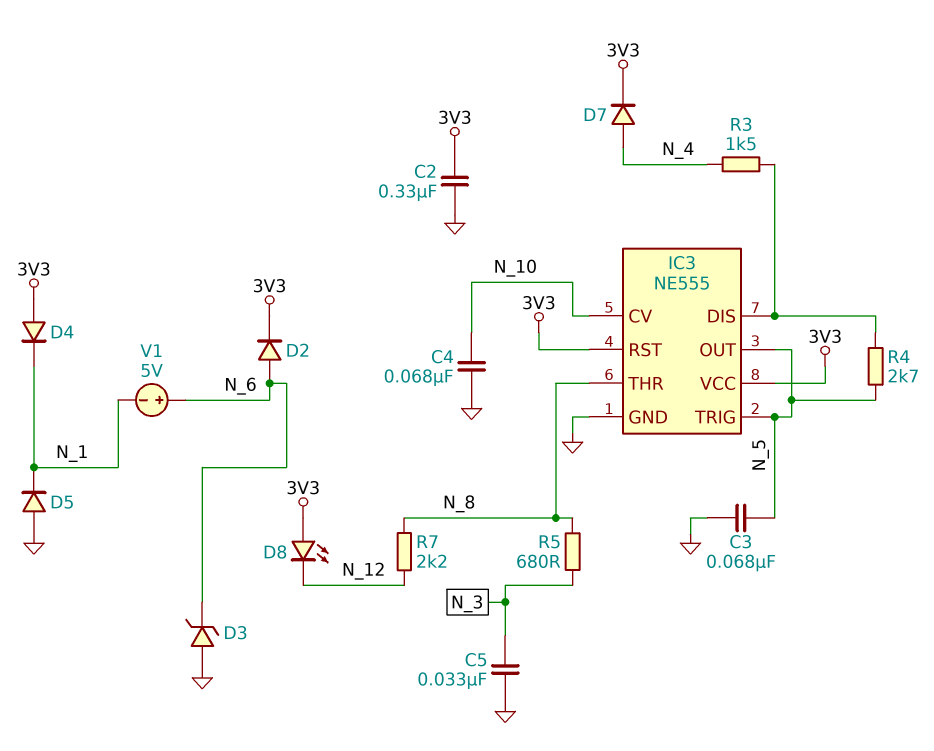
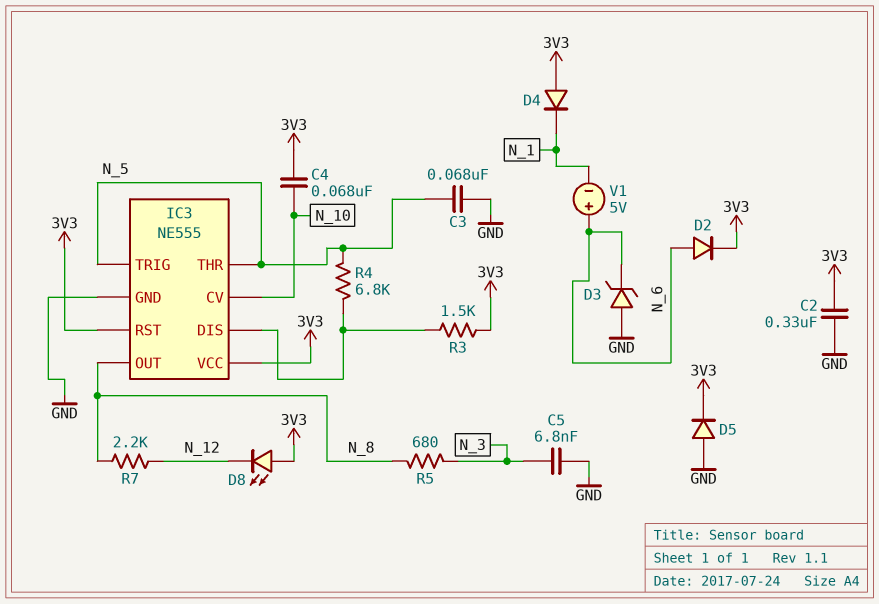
C4: 68nF (GND, N_10) -> 68nF (3V3, N_10)
C5: 33nF (GND, N_3) -> 6.8nF (GND, N_3)
D5: diode (A GND, K N_1) -> diode (A GND, K 3V3)
D7: diode (A N_4, K 3V3) -> none
IC3 pin OUT: N_5 -> N_8
IC3 pin THR: N_8 -> N_5
R3: 1.5k (IC3/DIS, N_4) -> 1.5k (3V3, IC3/DIS)
R4: 2.7k (IC3/DIS, N_5) -> 6.8k (IC3/DIS, N_5)

